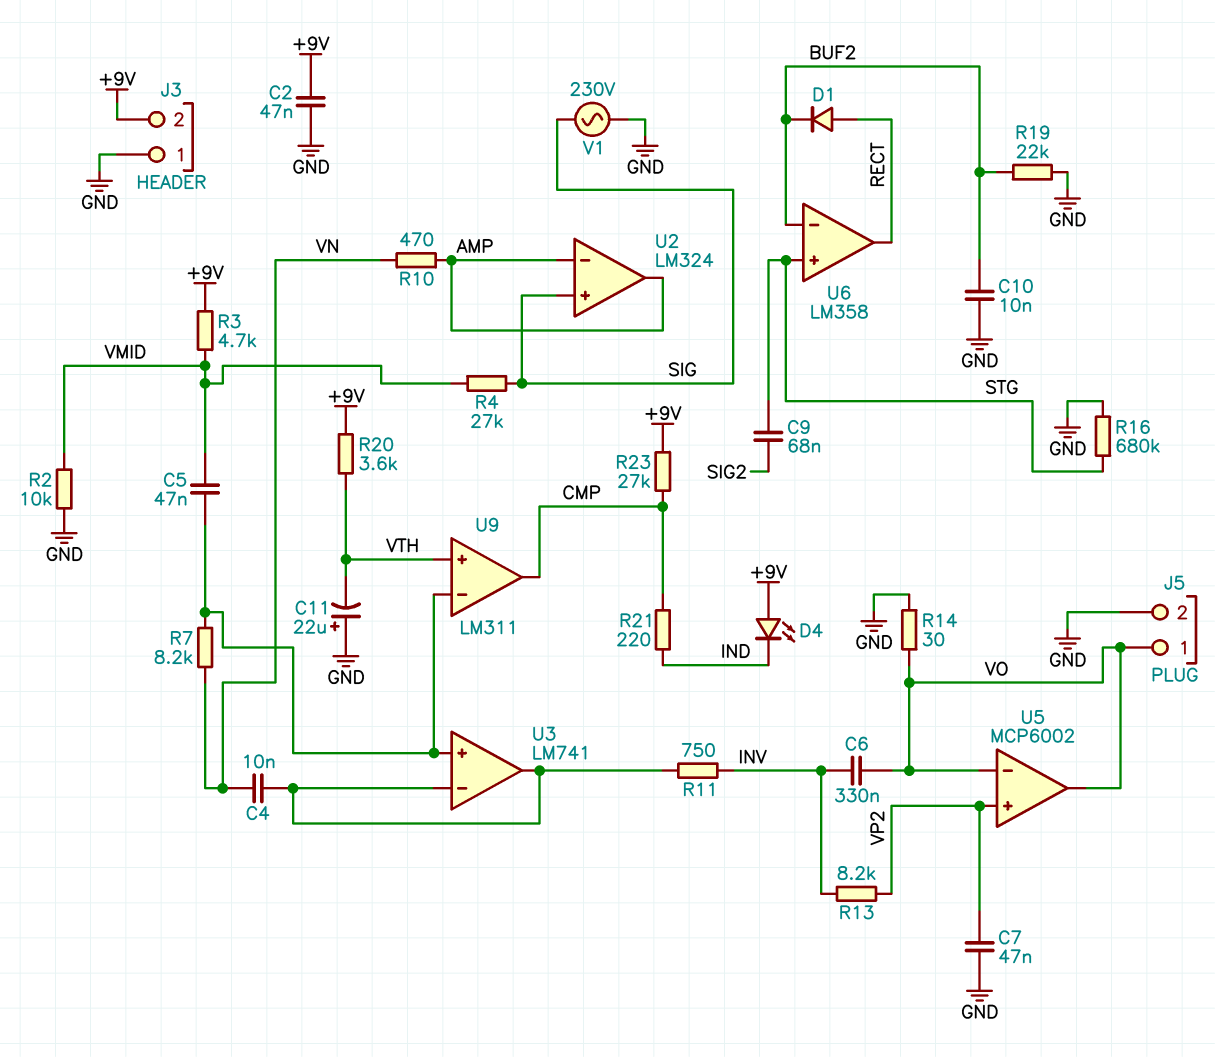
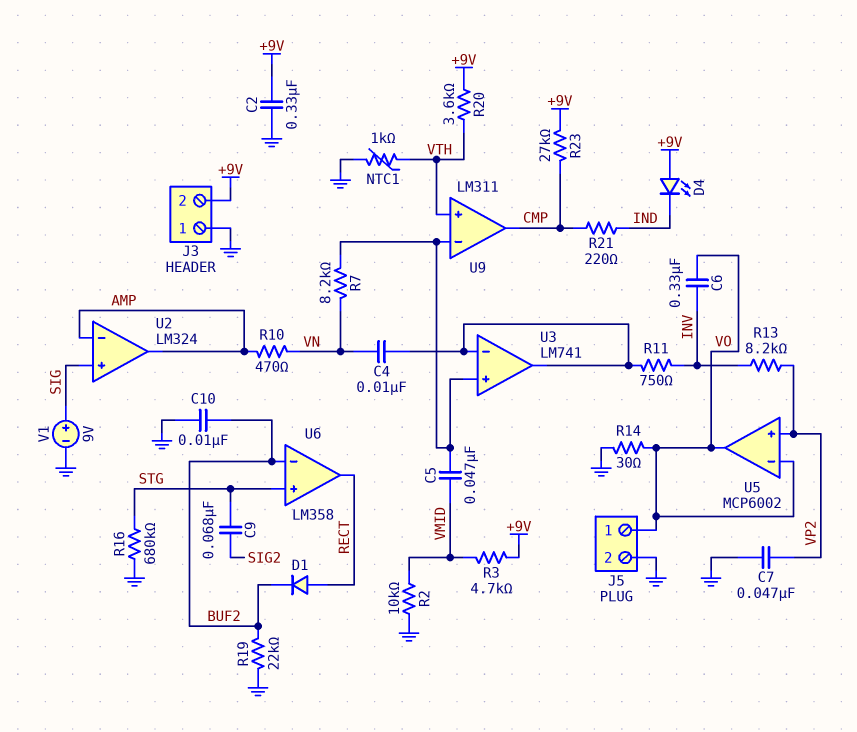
C2: 47nF (+9V, GND) -> 330nF (+9V, GND)
C11: 22uF (plus GND, minus VTH) -> none
NTC1: none -> 1k (GND, VTH)
R4: 27k (SIG, VMID) -> none
V1: AC 230V (GND, SIG) -> 9V (plus SIG, minus GND)

